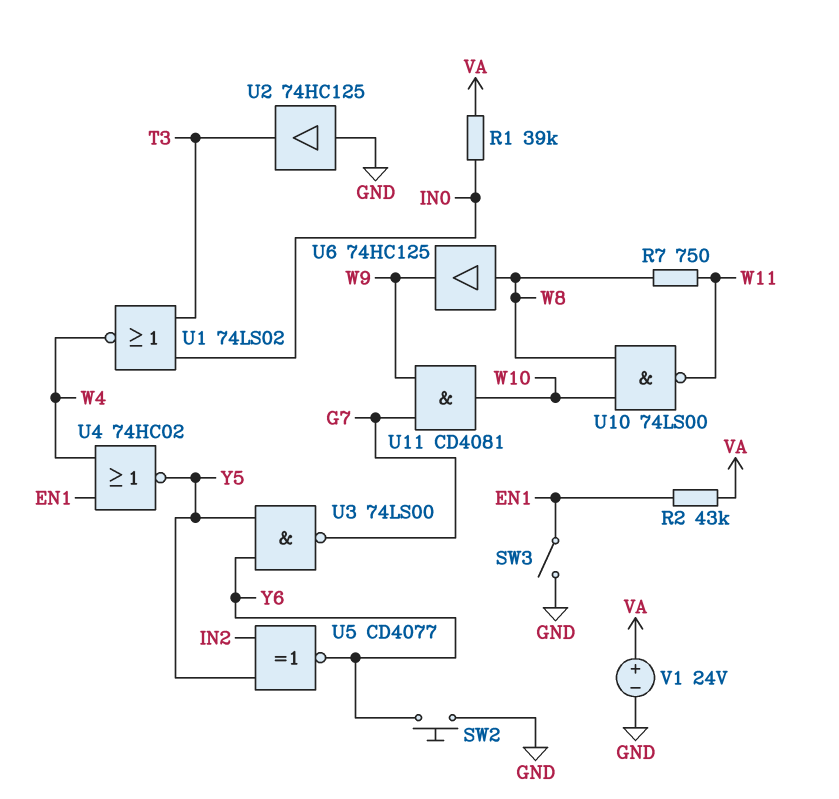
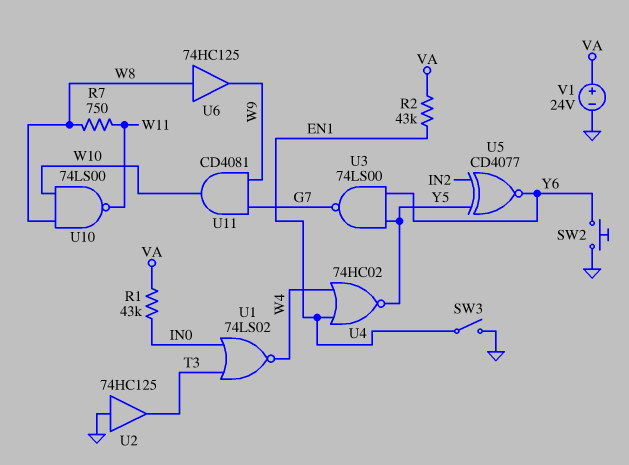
R1: 39k (IN0, VA) -> 43k (IN0, VA)

